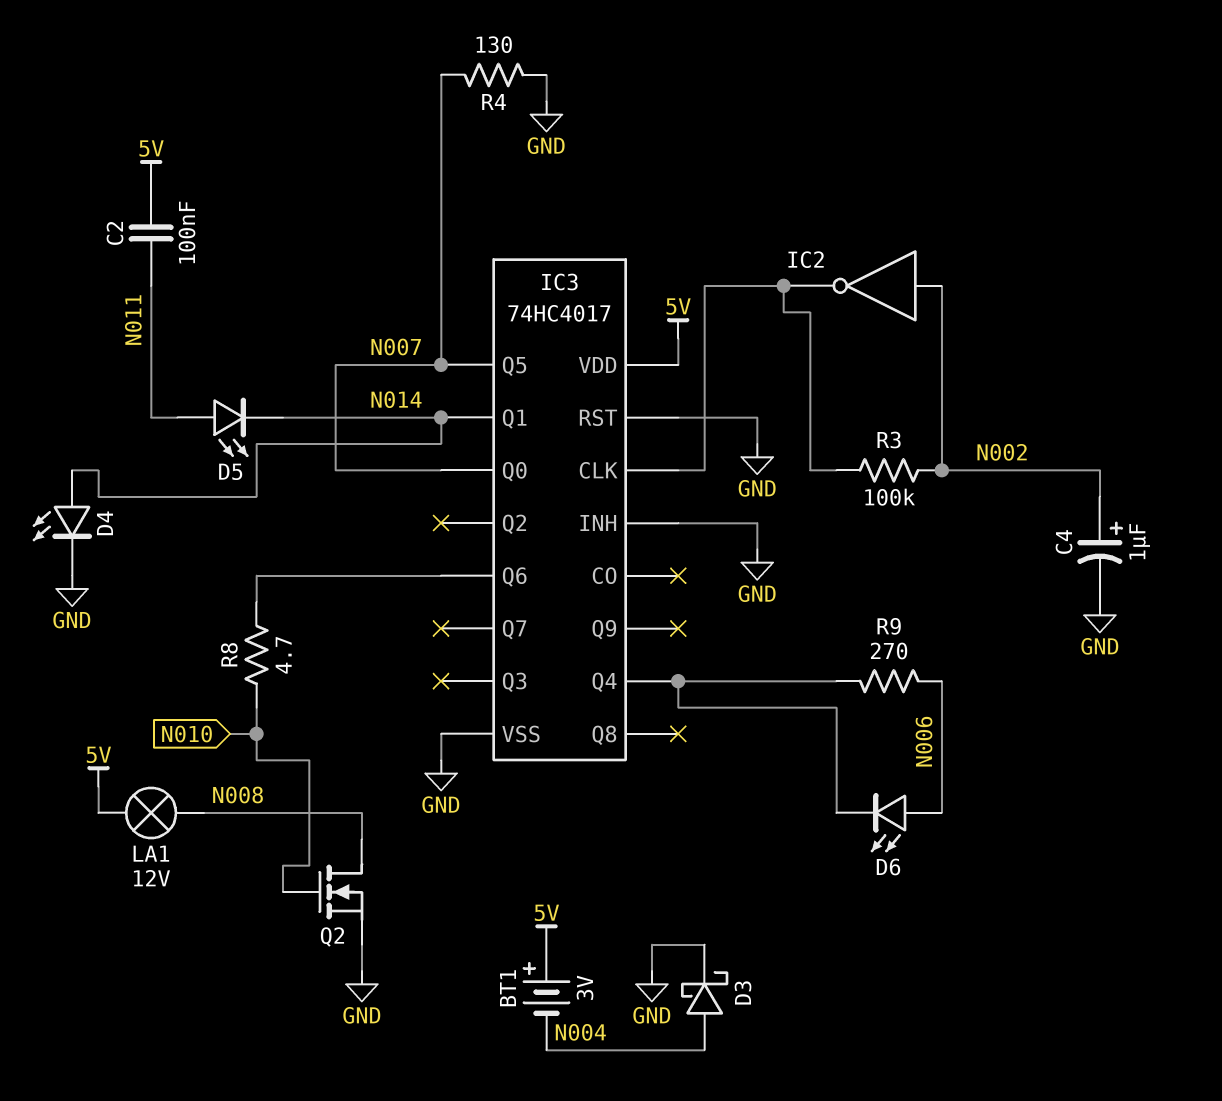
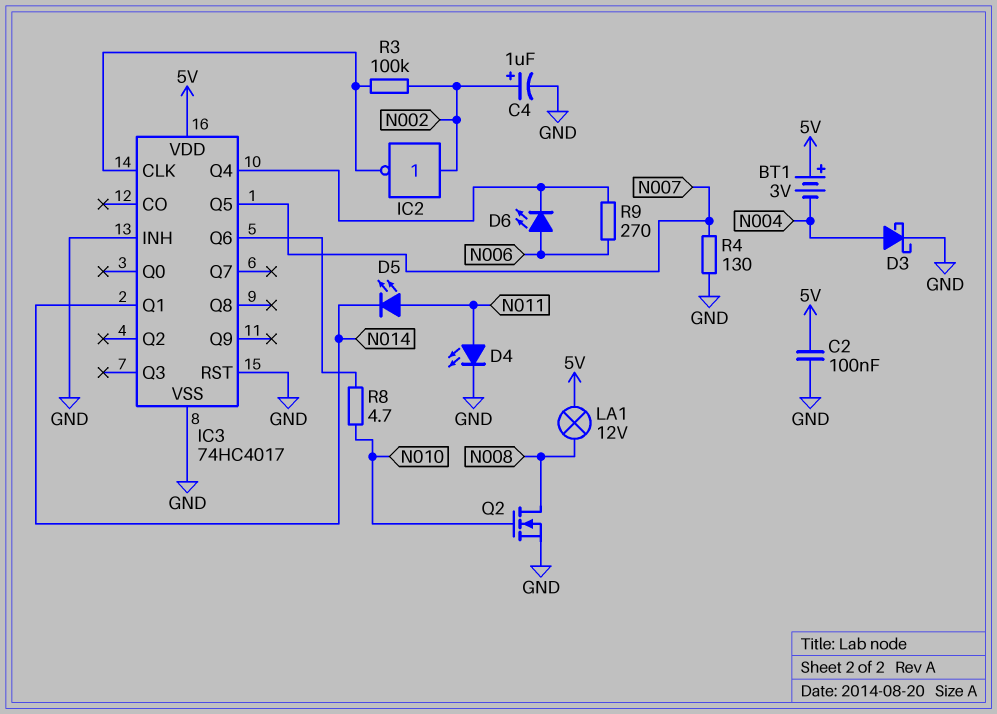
C2: 100nF (5V, N011) -> 100nF (5V, GND)
D4: LED (A N014, K GND) -> LED (A N011, K GND)
IC3 pin Q0: N007 -> none

